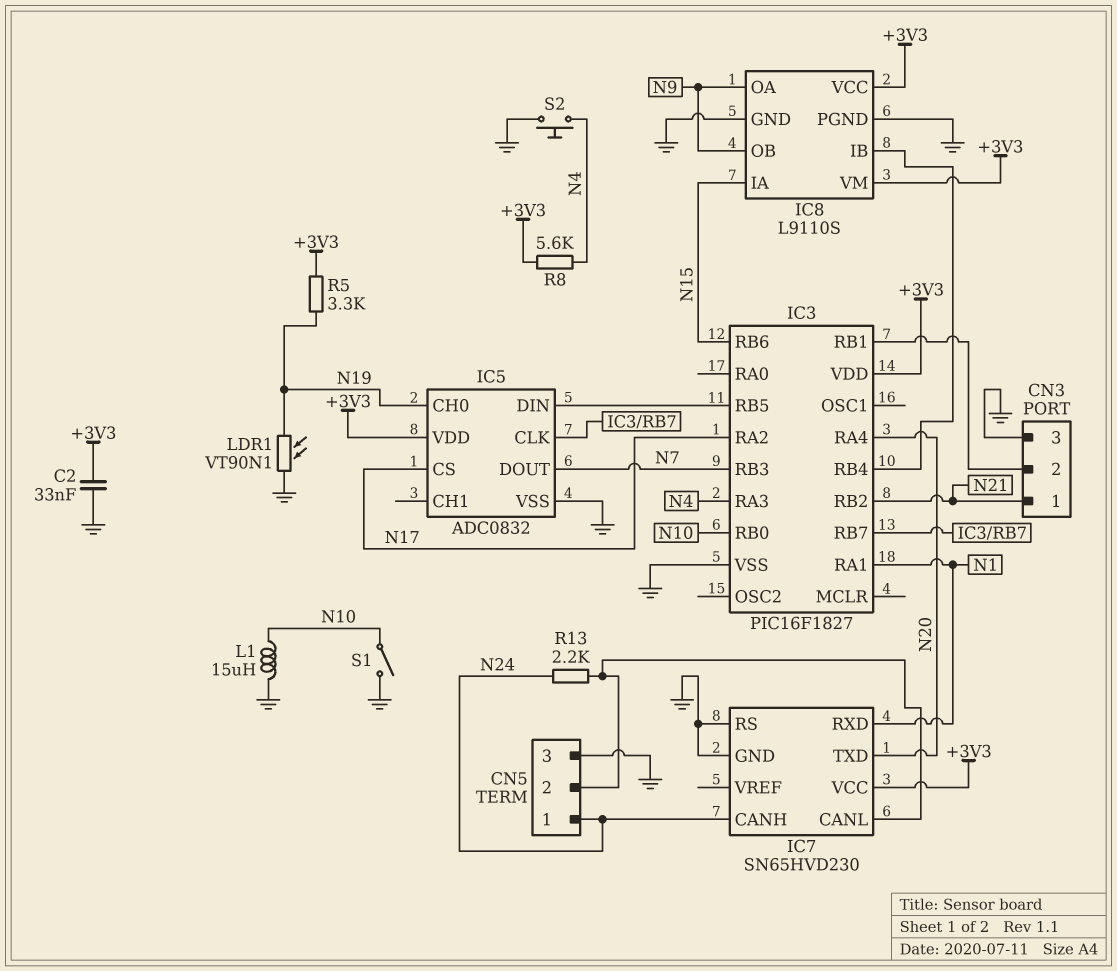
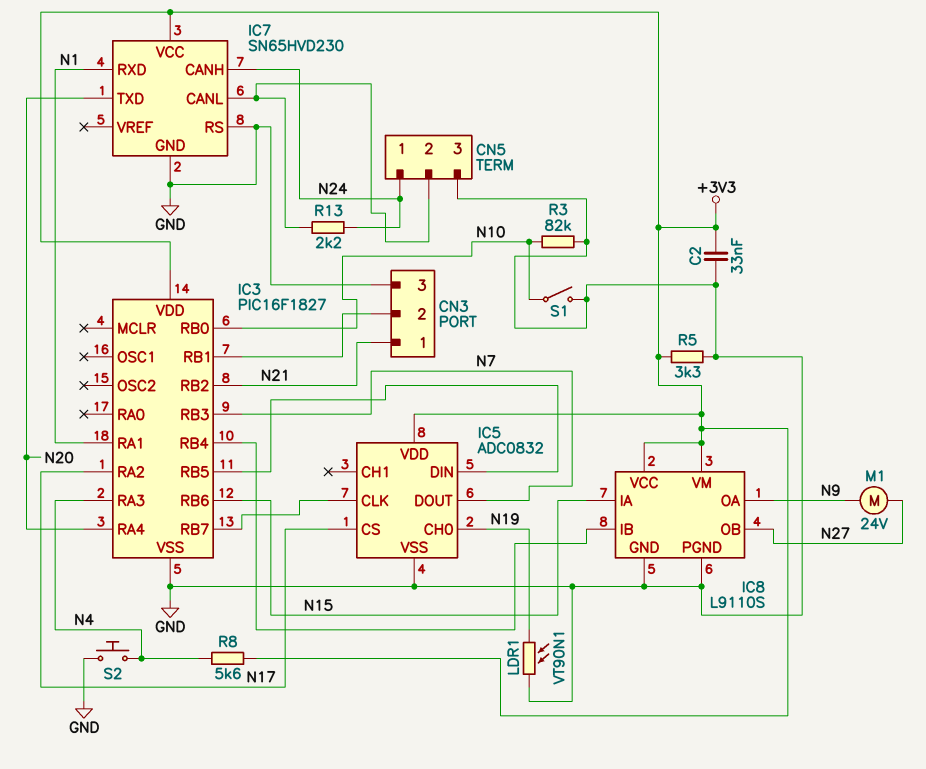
IC8 pin OB: N9 -> N27
L1: 15uH (GND, N10) -> none
M1: none -> motor 24V (N9, N27)
R3: none -> 82k (GND, N10)
R5: 3.3k (+3V3, N19) -> 3.3k (+3V3, GND)

